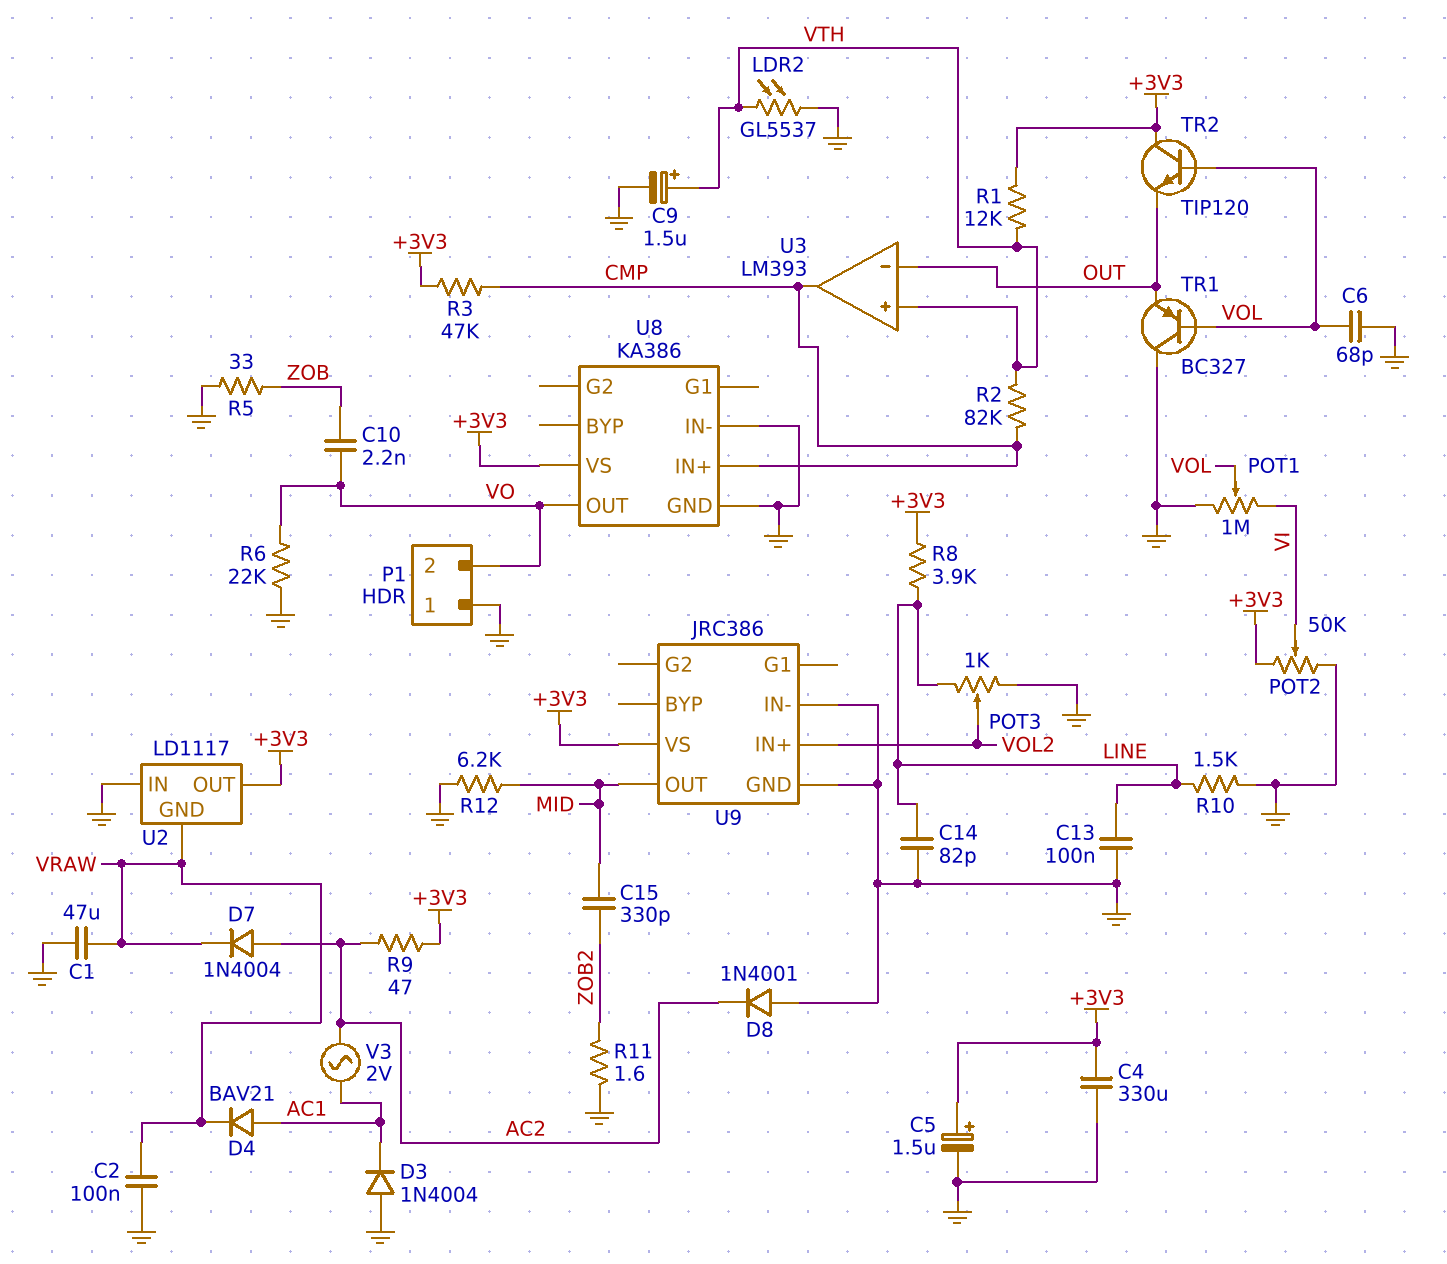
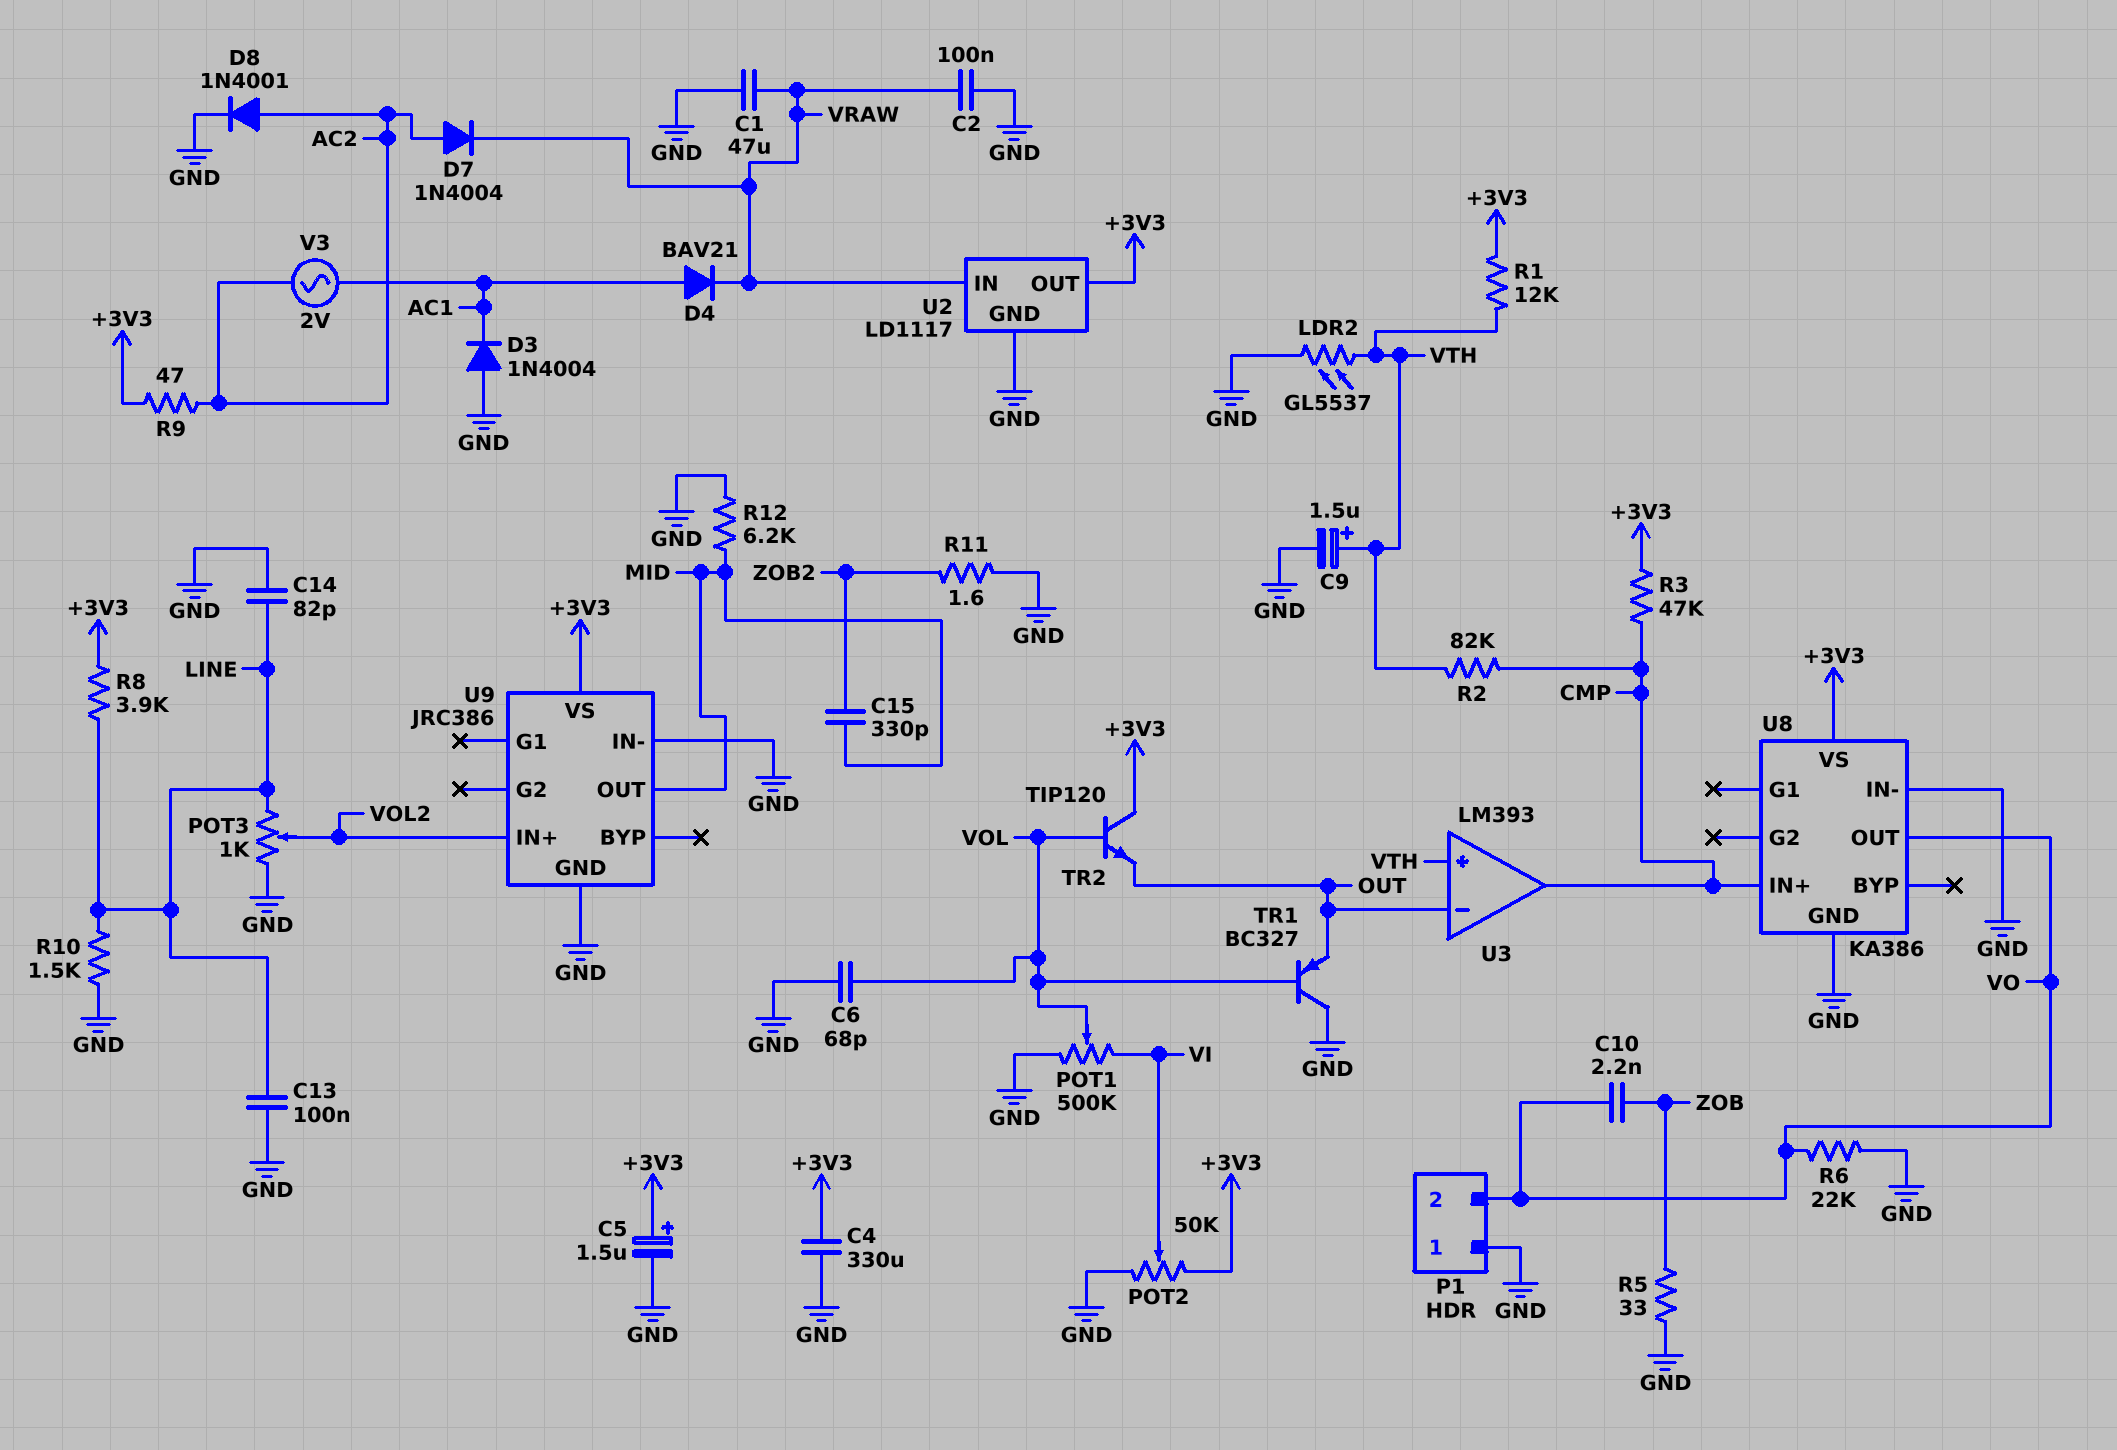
D8: diode 1N4001 (A GND, K AC2) -> diode 1N4001 (A AC2, K GND)
POT1: 1M (GND, VI, wiper VOL) -> 500k (GND, VI, wiper VOL)
U2 pin GND: VRAW -> GND
U2 pin IN: GND -> VRAW

